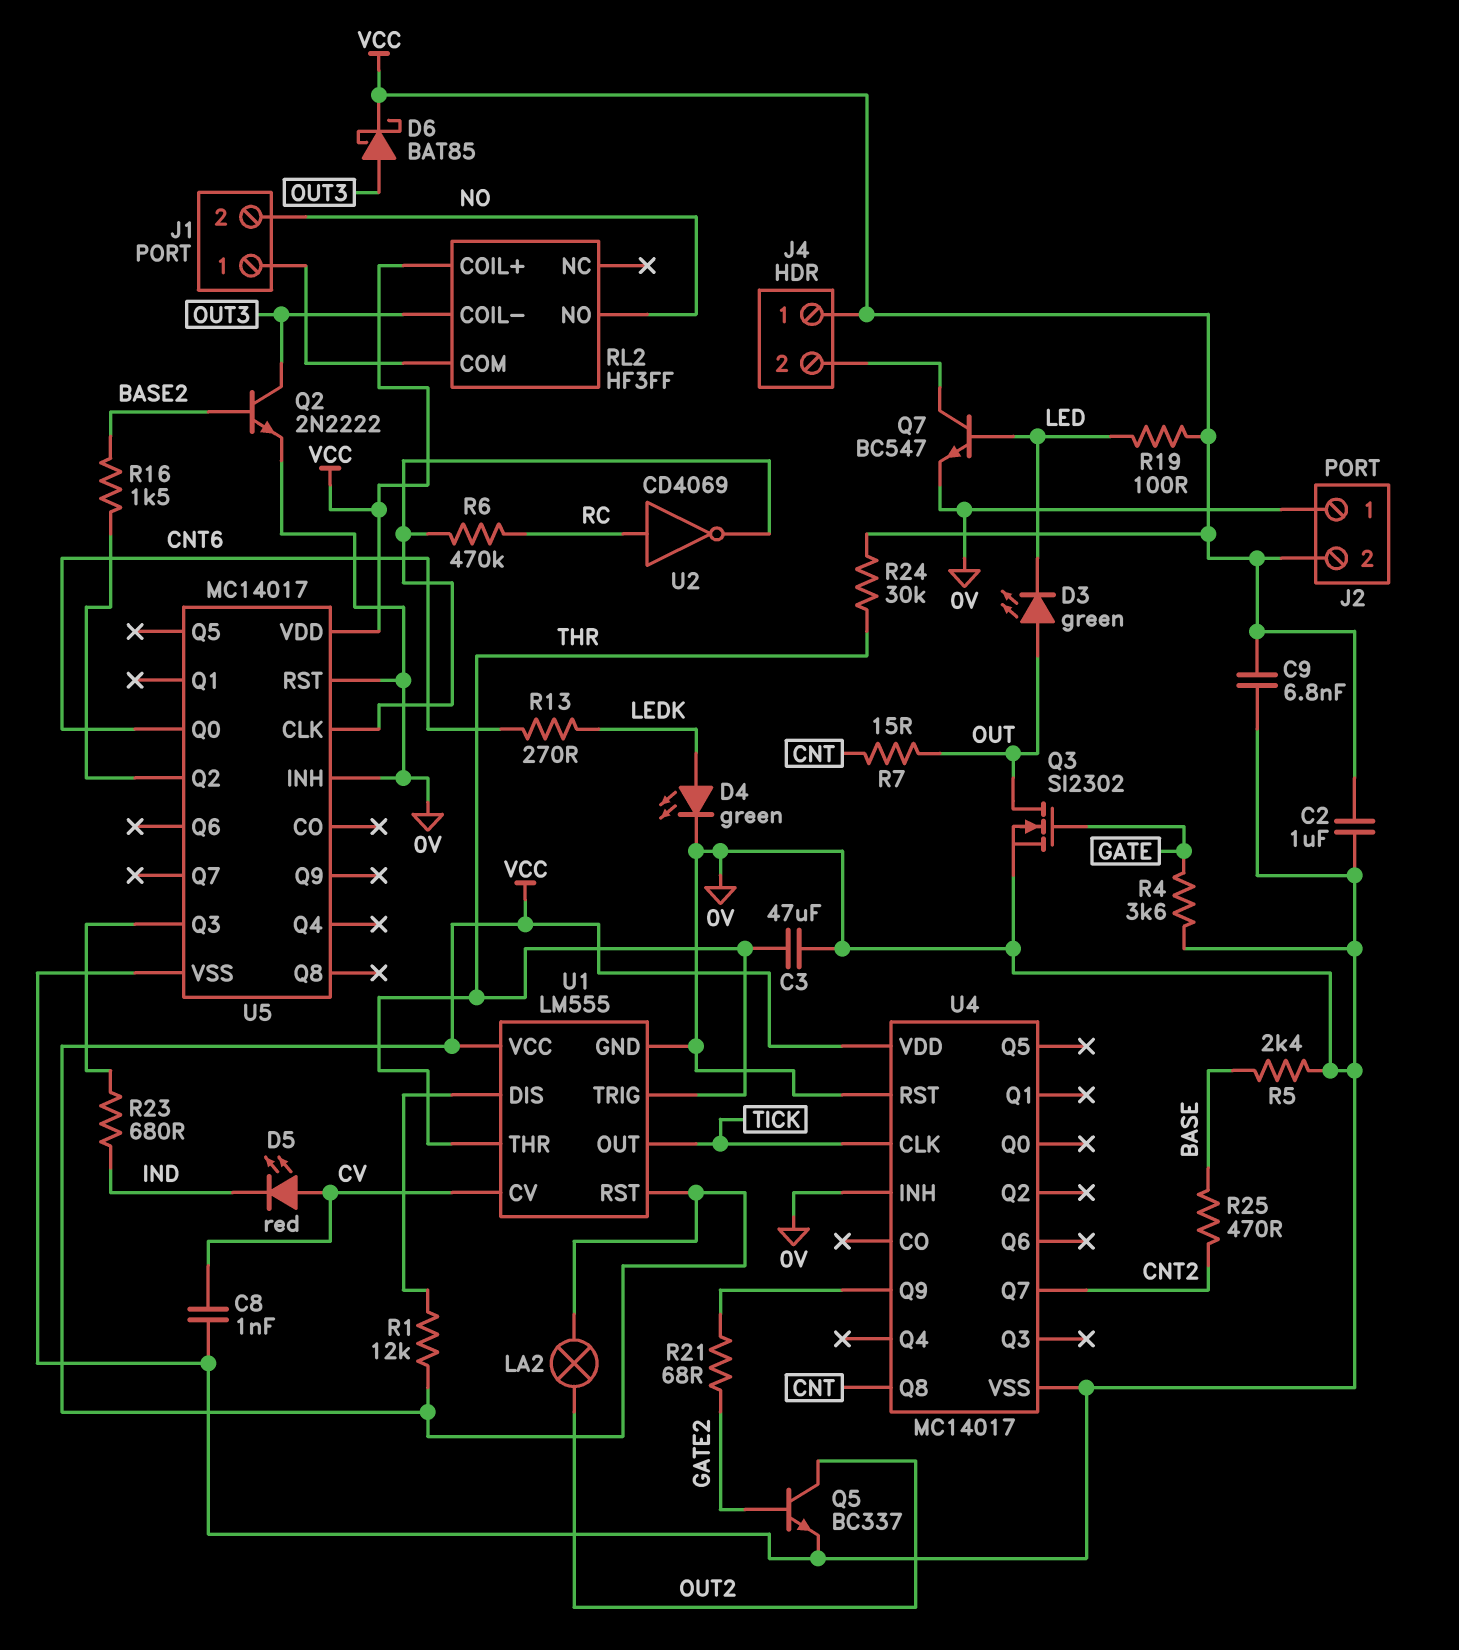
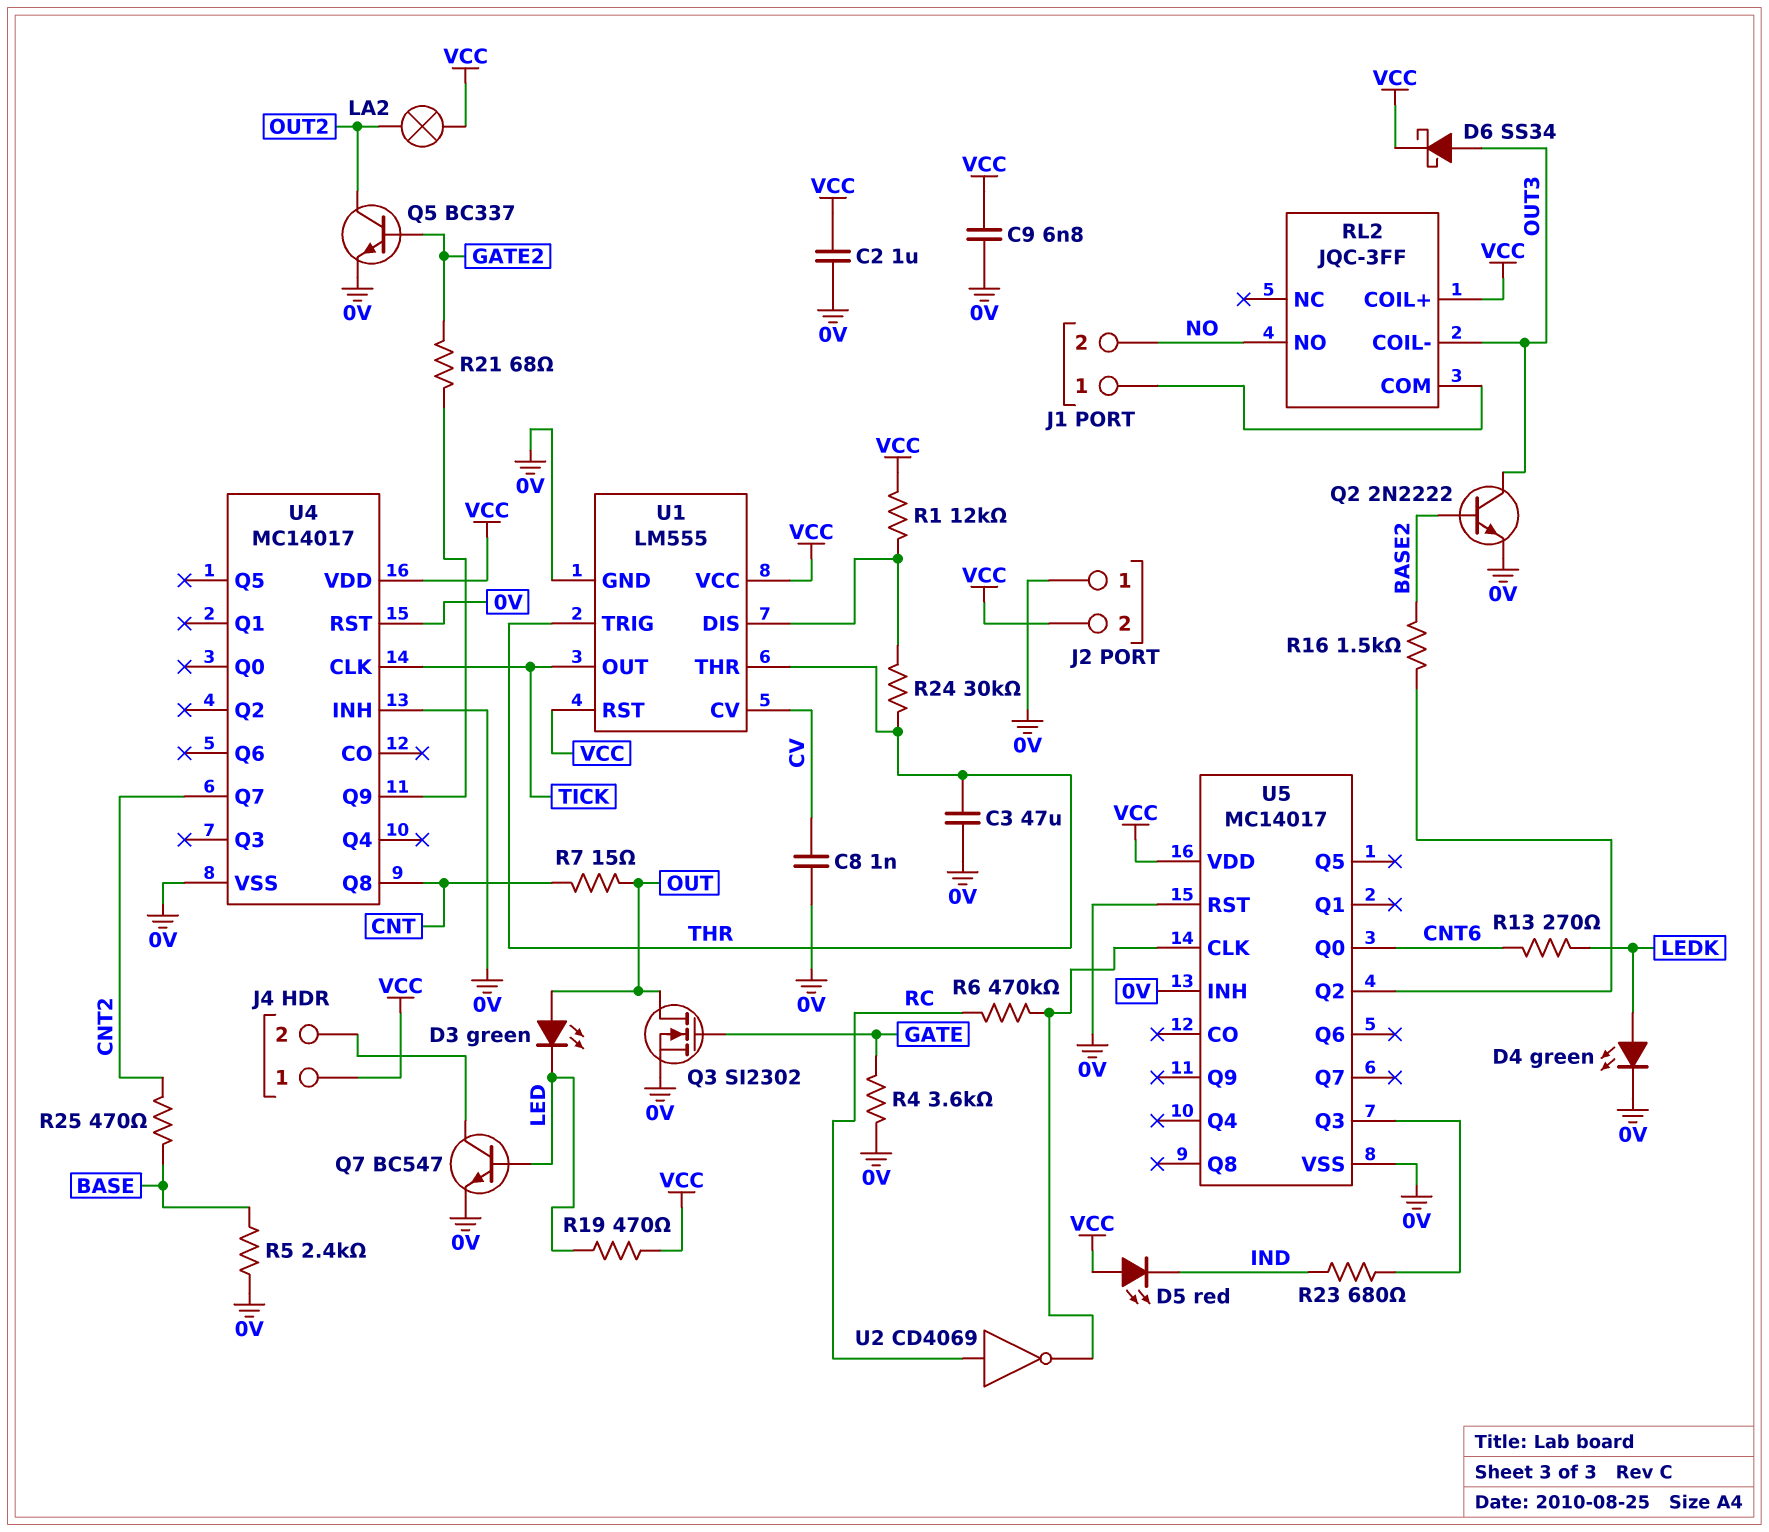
D5: LED red (A CV, K IND) -> LED red (A VCC, K IND)
D6: schottky BAT85 (A OUT3, K VCC) -> schottky SS34 (A OUT3, K VCC)
R19: 100 (LED, VCC) -> 470 (LED, VCC)
R24: 30k (THR, VCC) -> 30k (THR, U1/DIS)
RL2: HF3FF -> JQC-3FF

